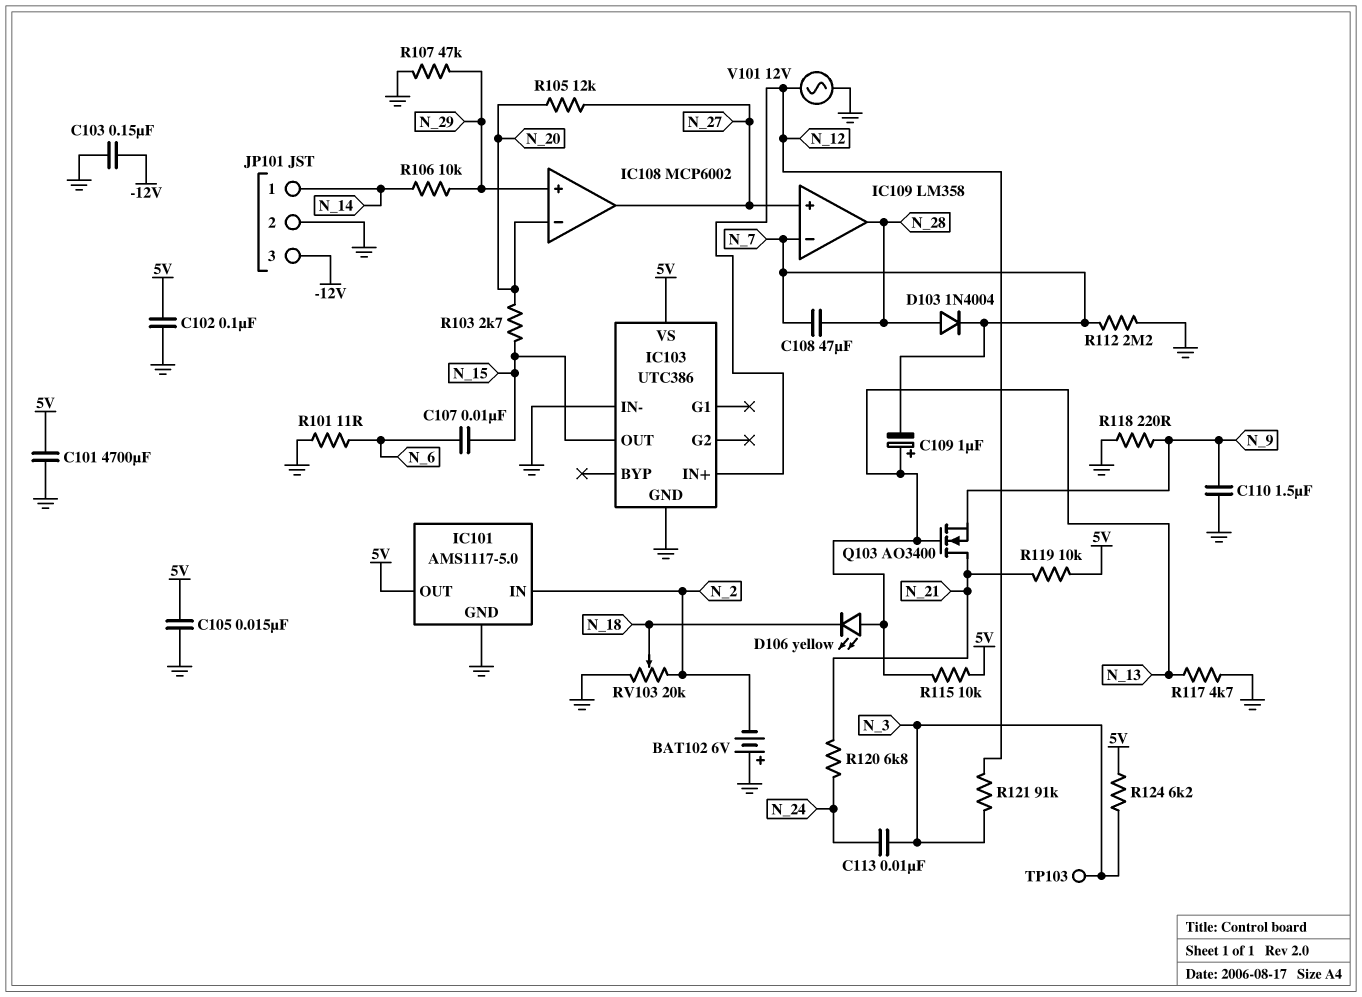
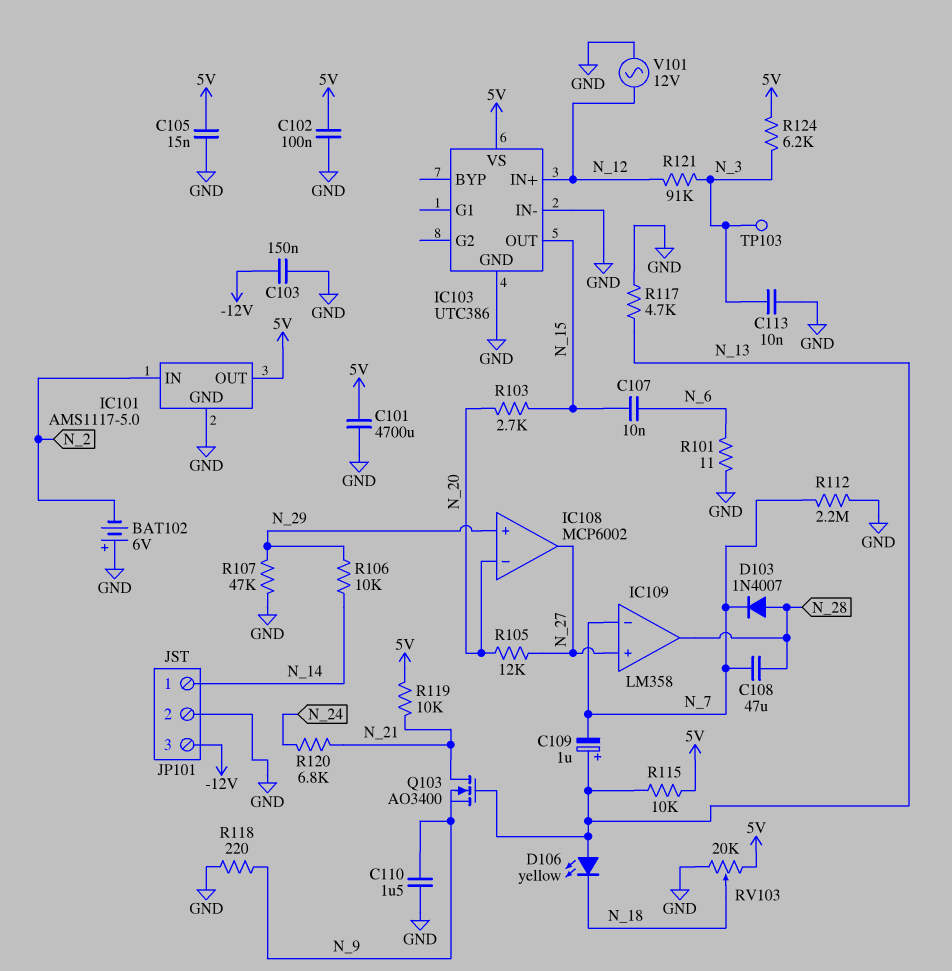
C113: 10nF (N_3, N_24) -> 10nF (GND, N_3)
D103: diode 1N4004 (A N_28, K N_7) -> diode 1N4007 (A N_28, K N_7)
RV103: 20k (GND, N_2, wiper N_18) -> 20k (5V, GND, wiper N_18)

